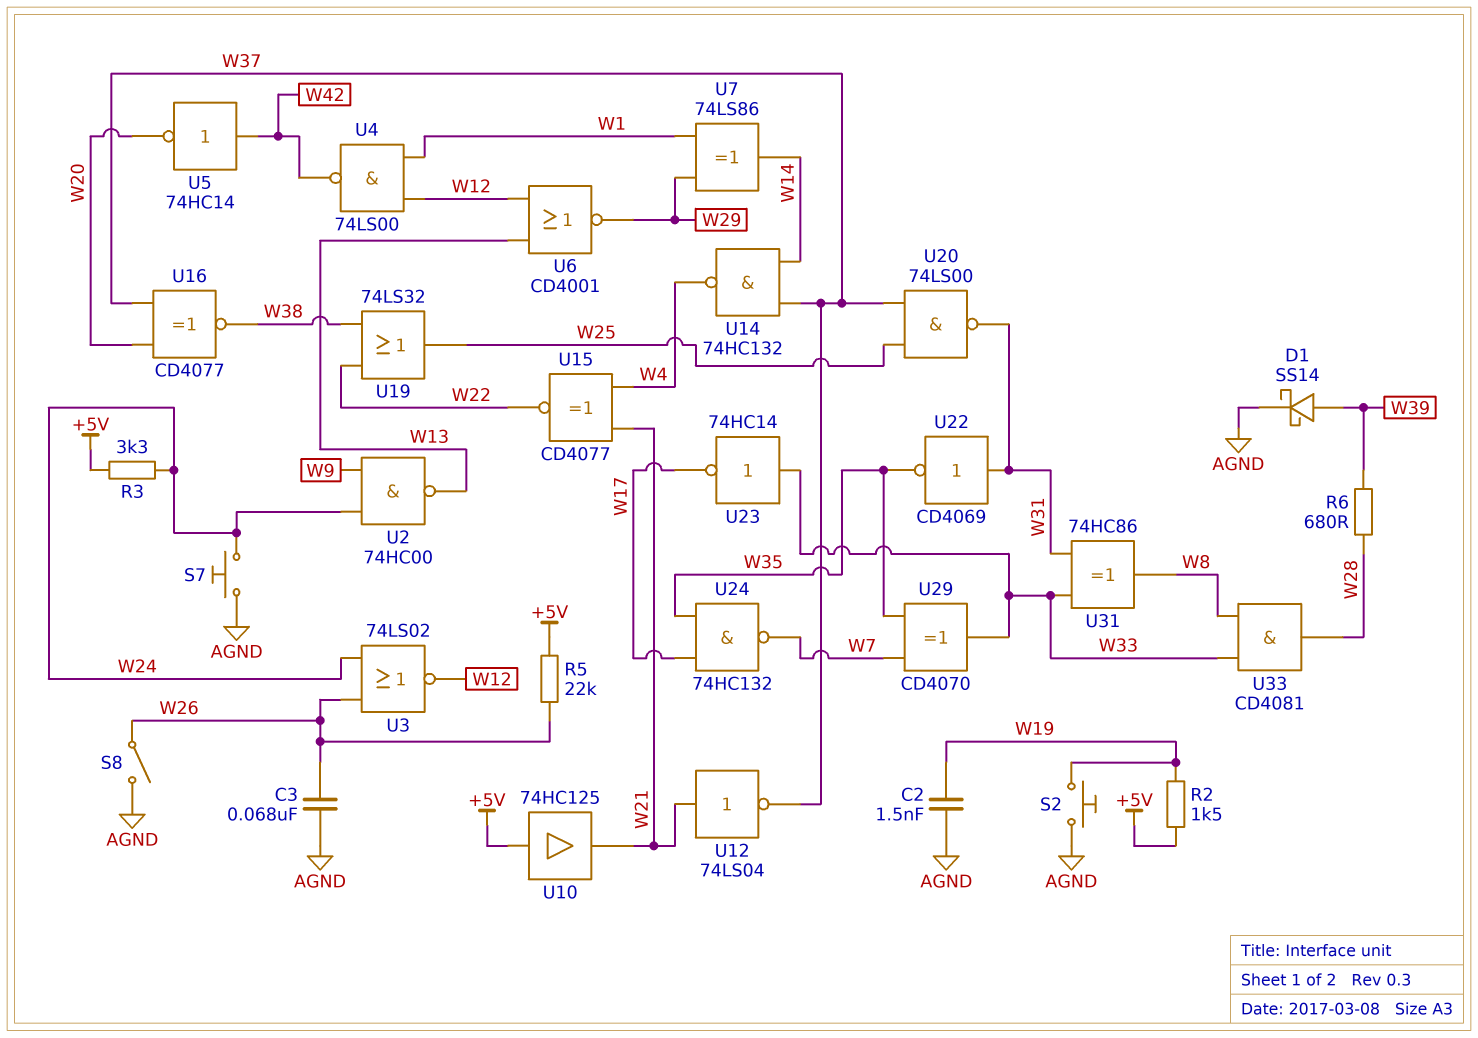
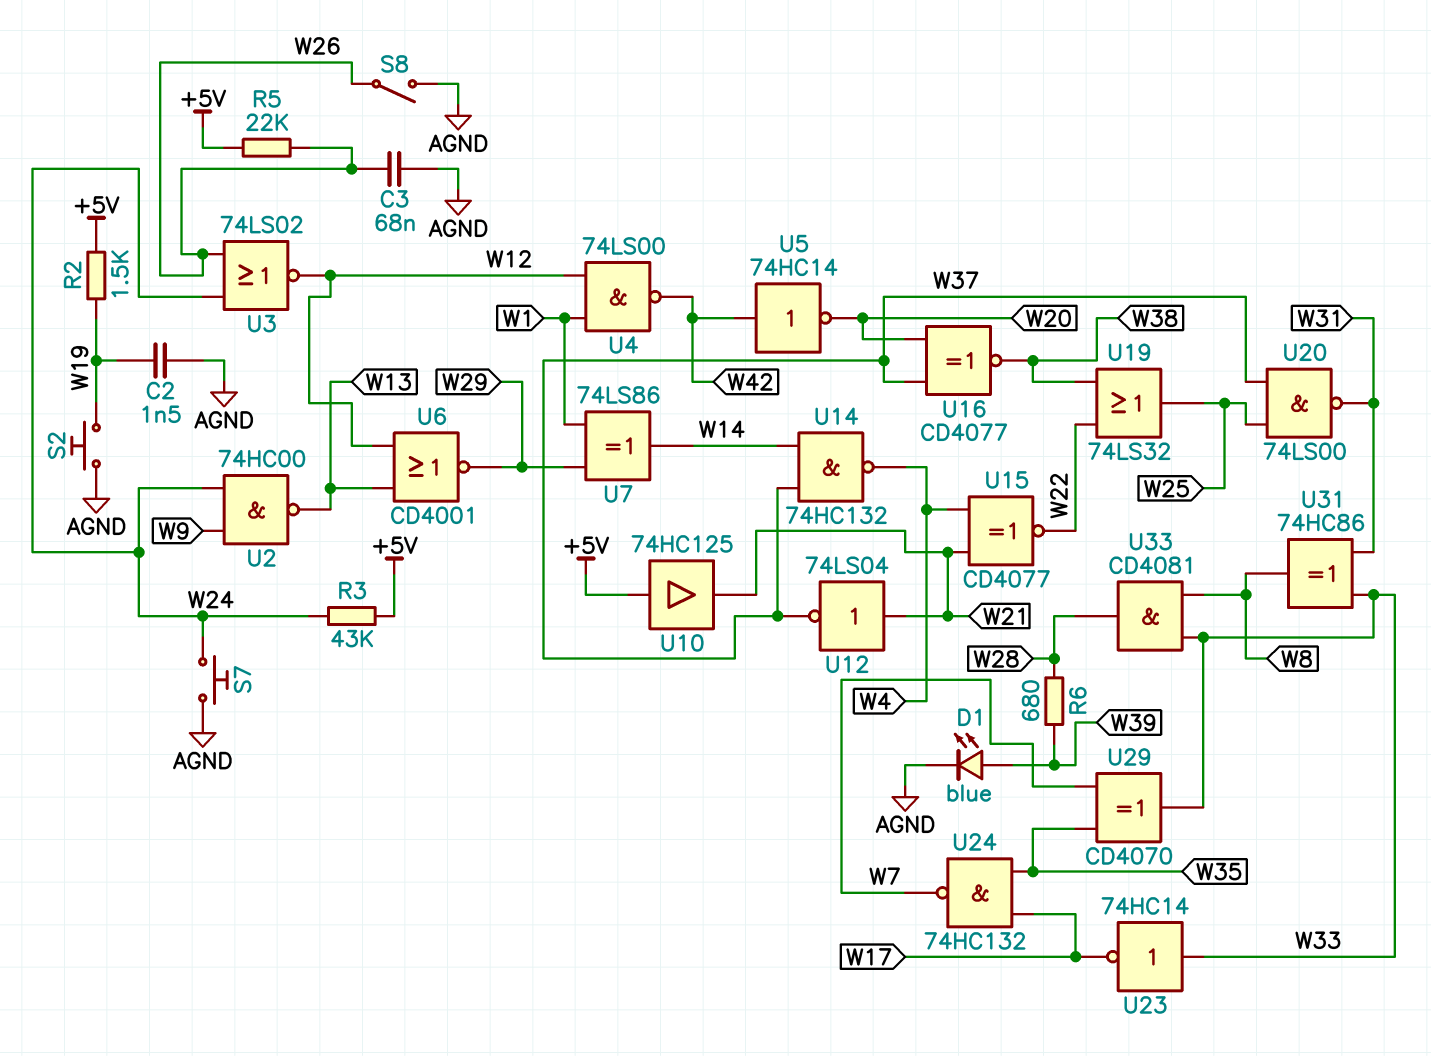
D1: schottky SS14 (A W39, K AGND) -> LED blue (A W39, K AGND)
R3: 3.3k (+5V, W24) -> 43k (+5V, W24)
U22: NOT CD4069 (in W31, out W35) -> none

